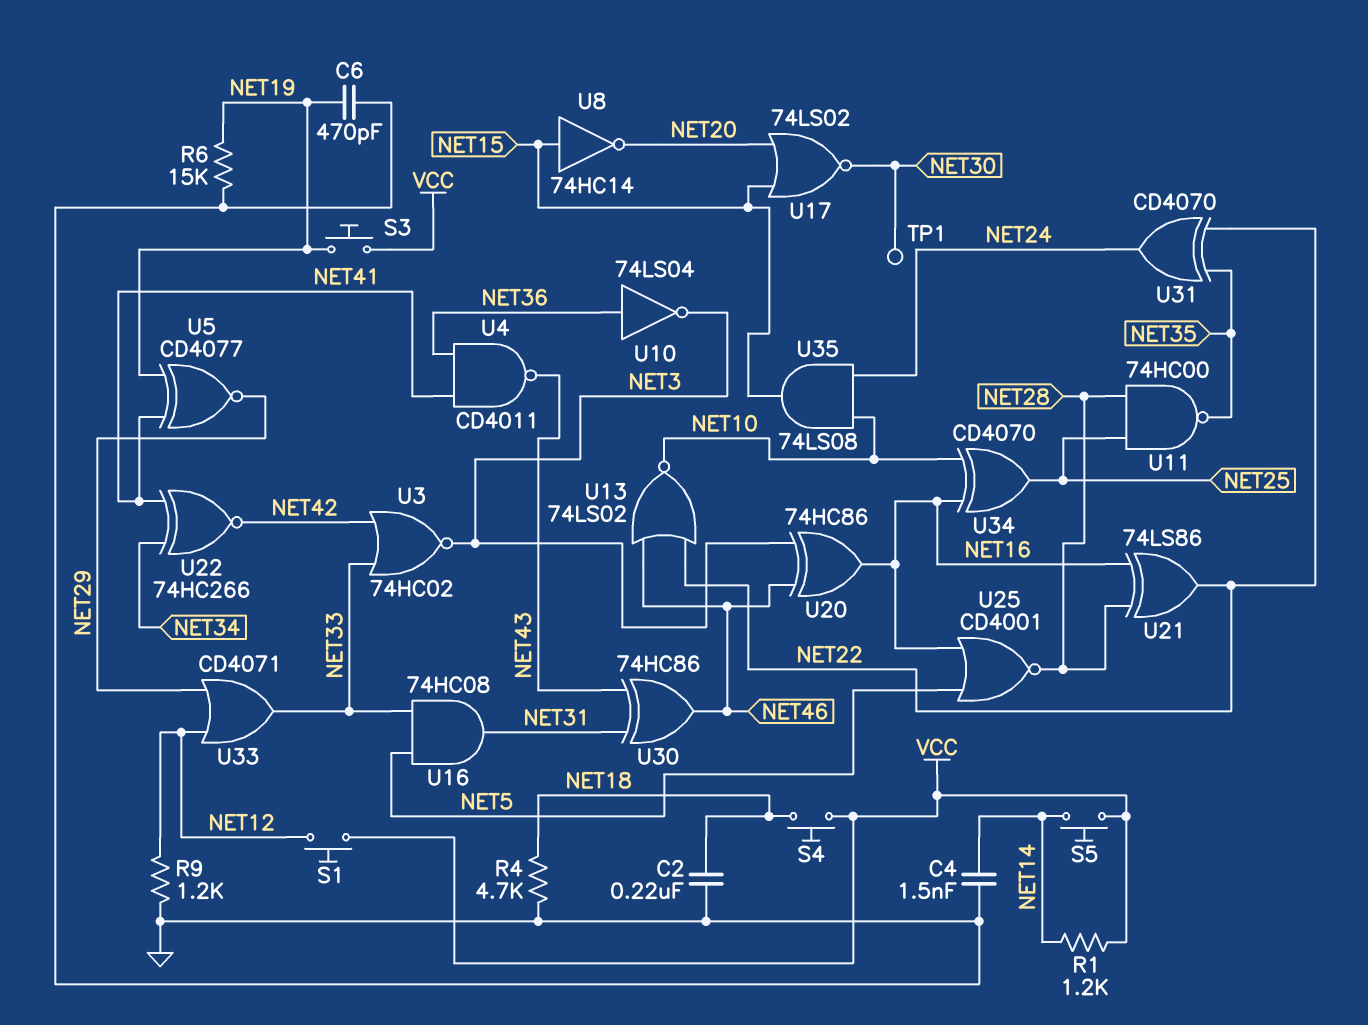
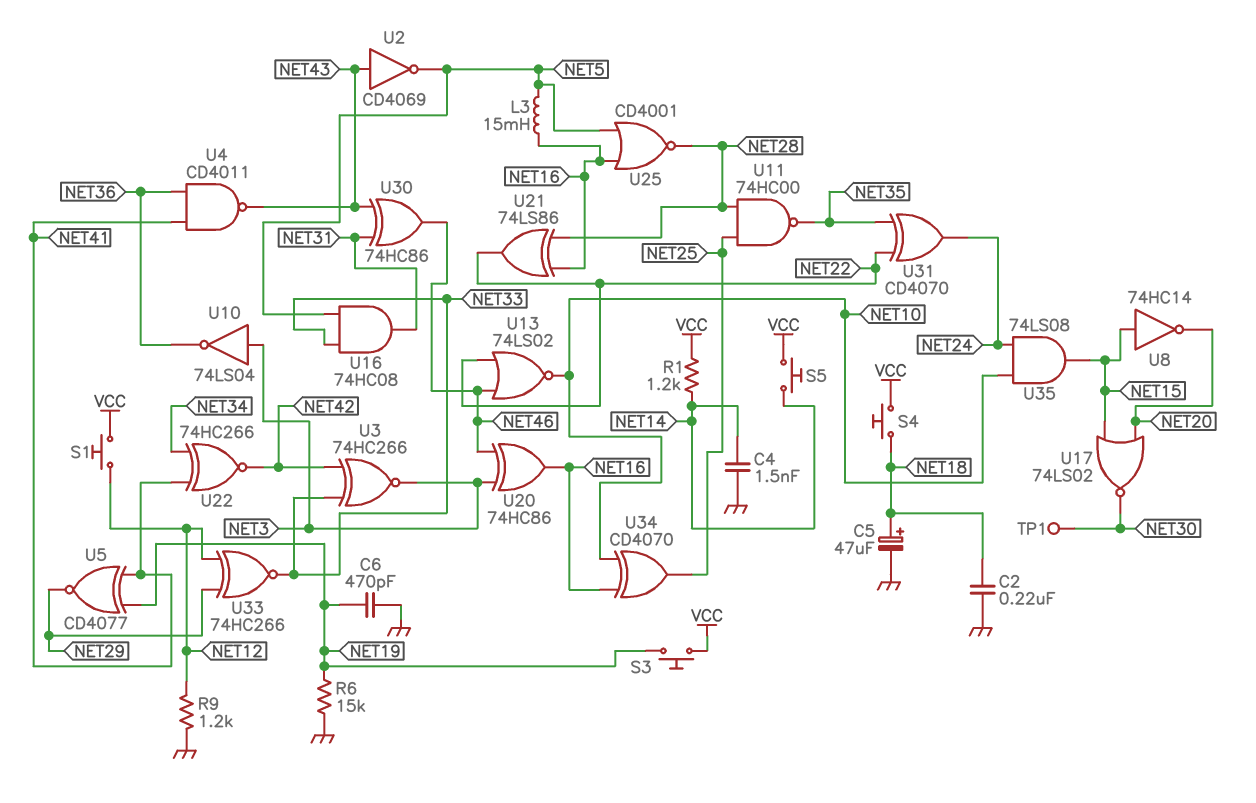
C5: none -> 47uF (plus NET18, minus GND)
L3: none -> 15mH (NET5, NET16)
R4: 4.7k (GND, NET18) -> none
U2: none -> NOT CD4069 (in NET43, out NET5)
U3: NOR 74HC02 (in NET33, in NET42, out NET3) -> XNOR 74HC266 (in NET33, in NET42, out NET3)
U10: NOT 74LS04 (in NET36, out NET3) -> NOT 74LS04 (in NET3, out NET36)
U33: OR CD4071 (in NET12, in NET29, out NET33) -> XNOR 74HC266 (in NET12, in NET29, out NET33)

